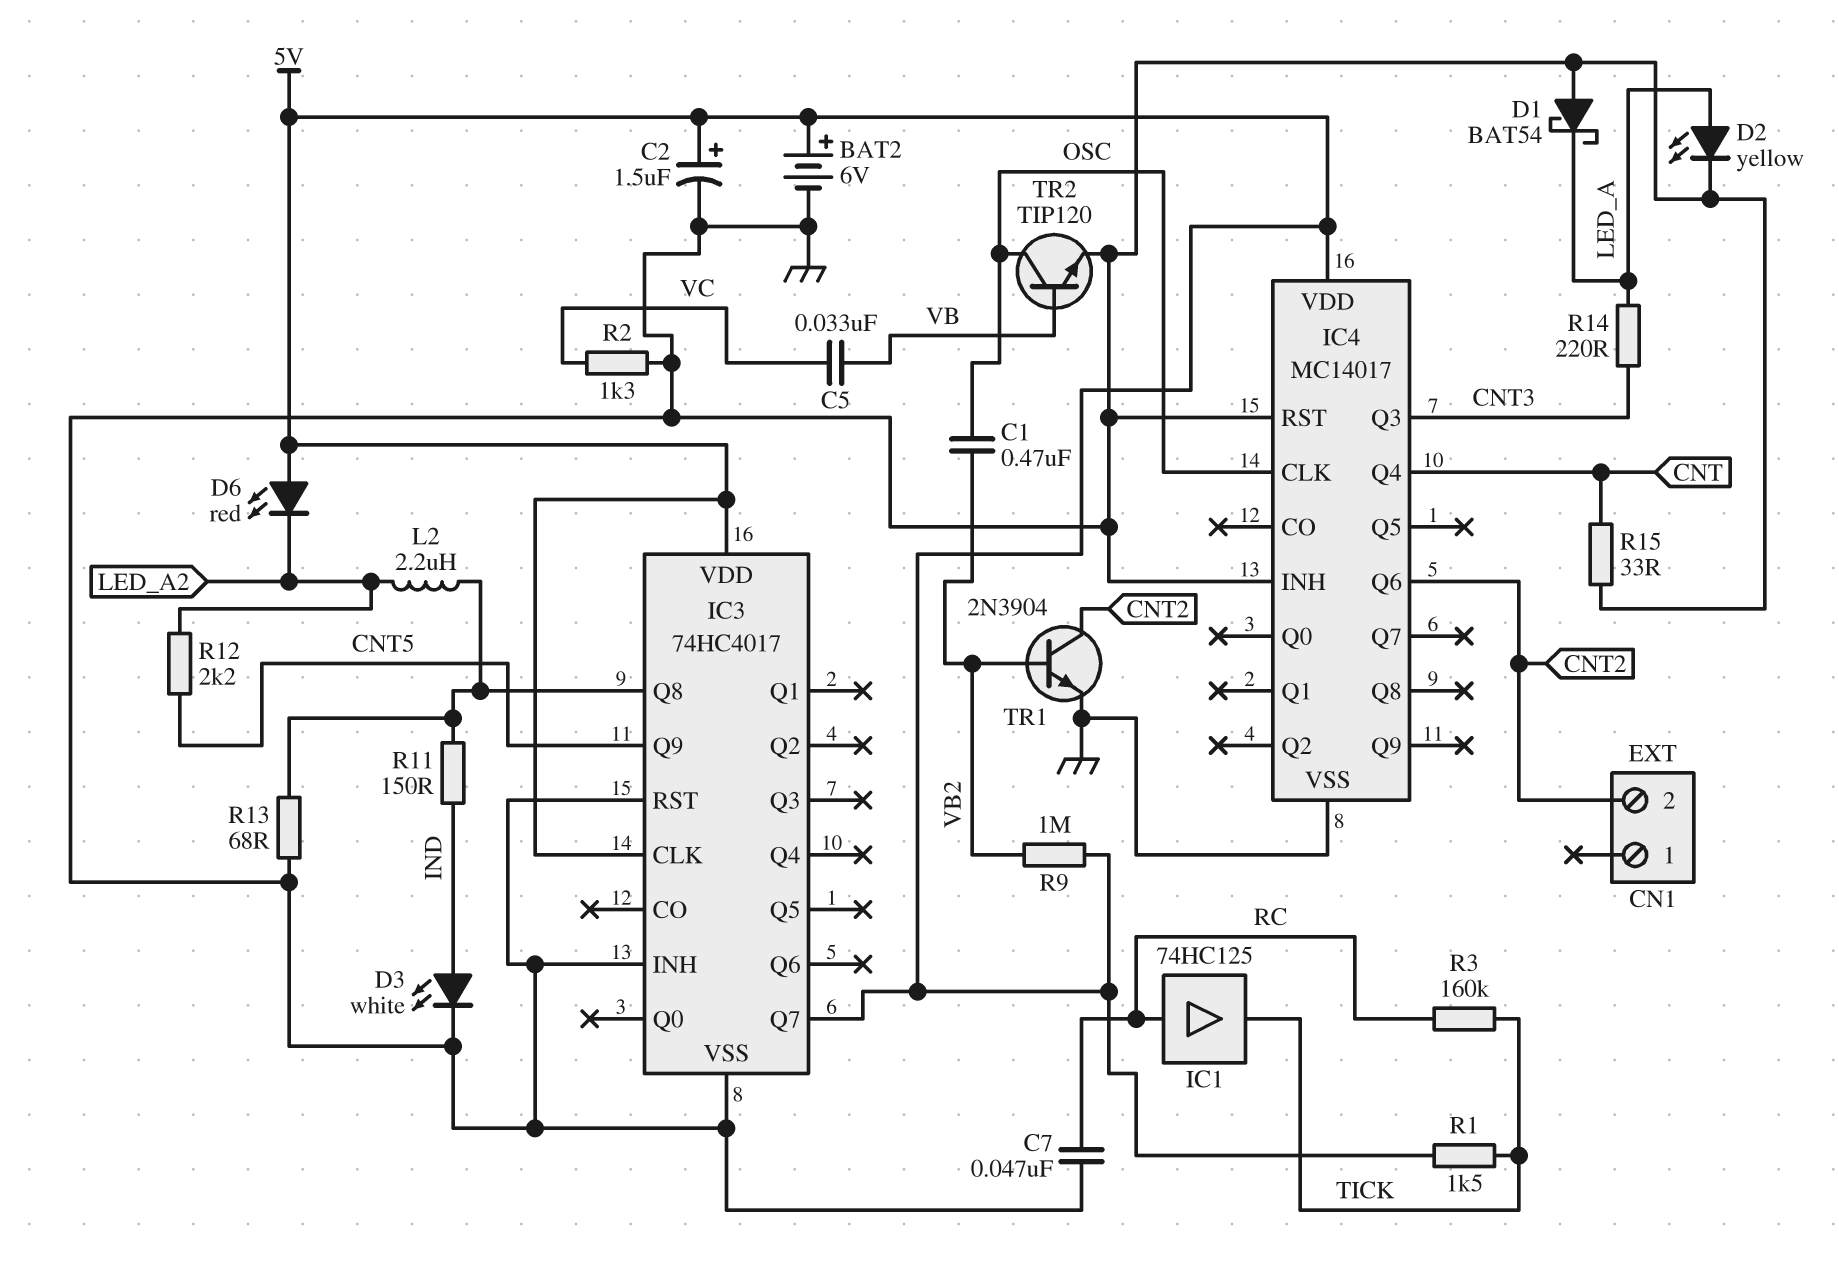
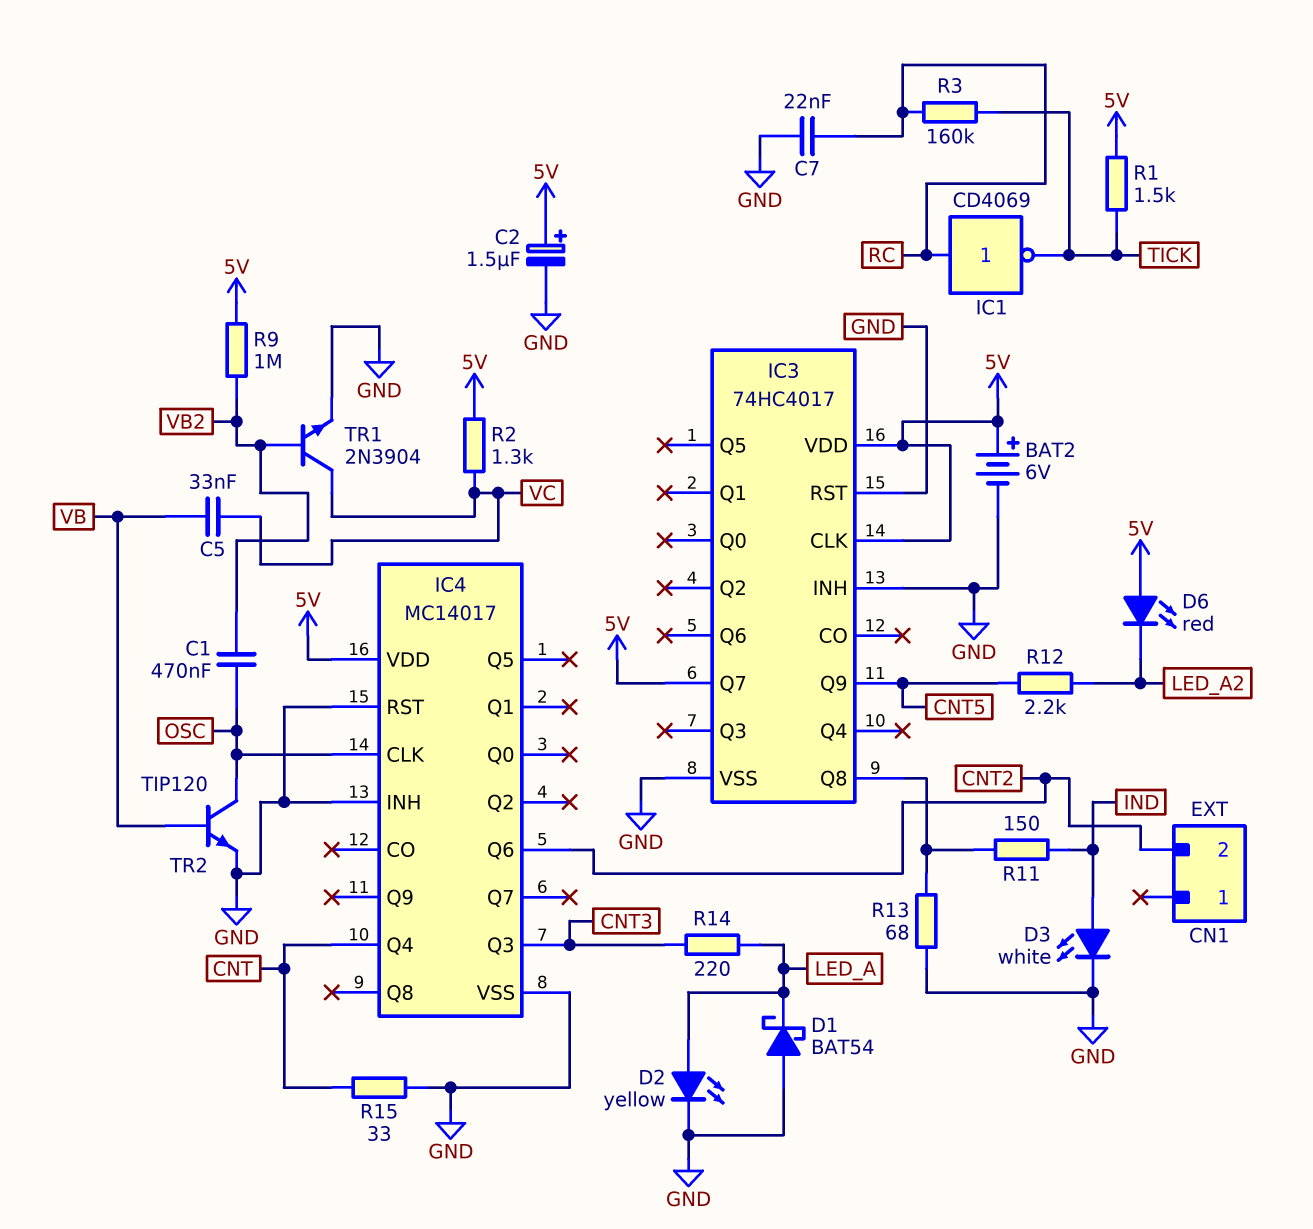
C7: 47nF (GND, RC) -> 22nF (GND, RC)
IC1: buffer 74HC125 (in RC, out TICK) -> NOT CD4069 (in RC, out TICK)
L2: 2.2uH (IC3/Q8, LED_A2) -> none
R2: 1.3k (GND, VC) -> 1.3k (5V, VC)
TR1: NPN 2N3904 (B VB2, C CNT2, E GND) -> NPN 2N3904 (B VB2, C VC, E GND)

